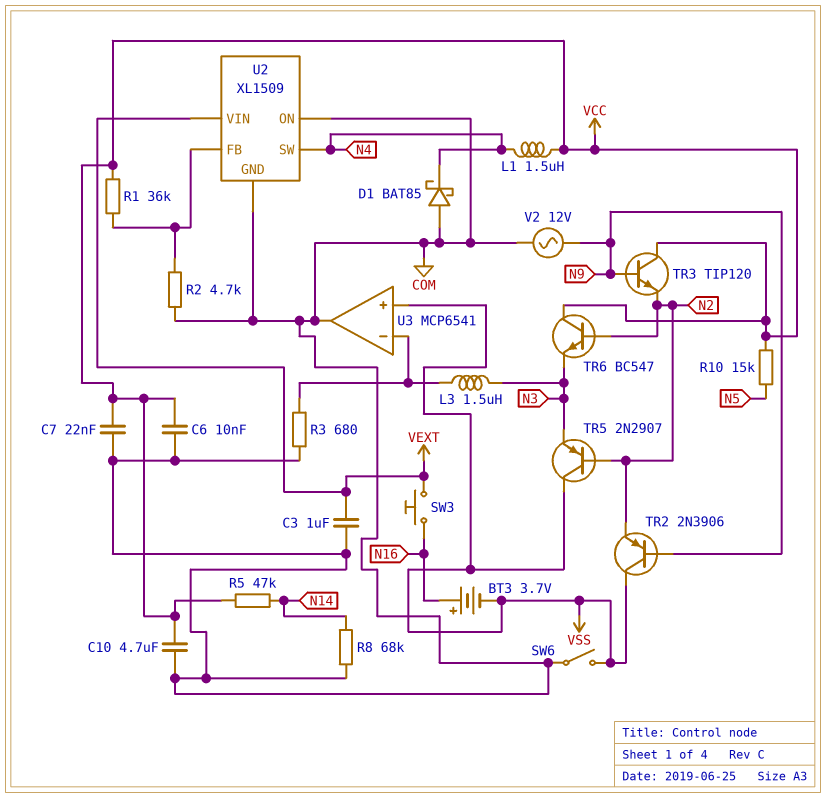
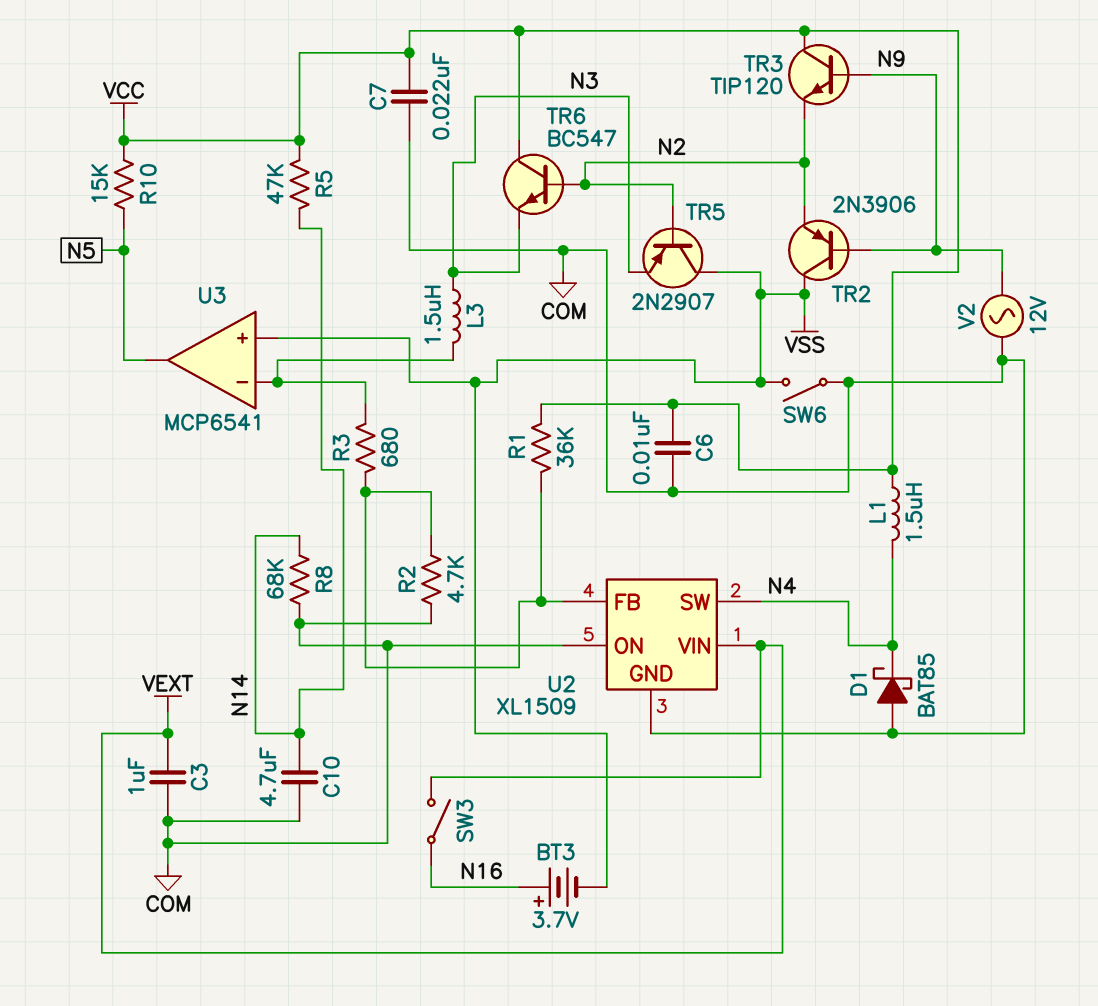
C10: 4.7uF (COM, VCC) -> 4.7uF (COM, N14)
R3: 680 (COM, U3/in-) -> 680 (U2/FB, U3/in-)
SW3: button (N16, VEXT) -> switch (N16, VEXT)
U3 pin out: COM -> N5

